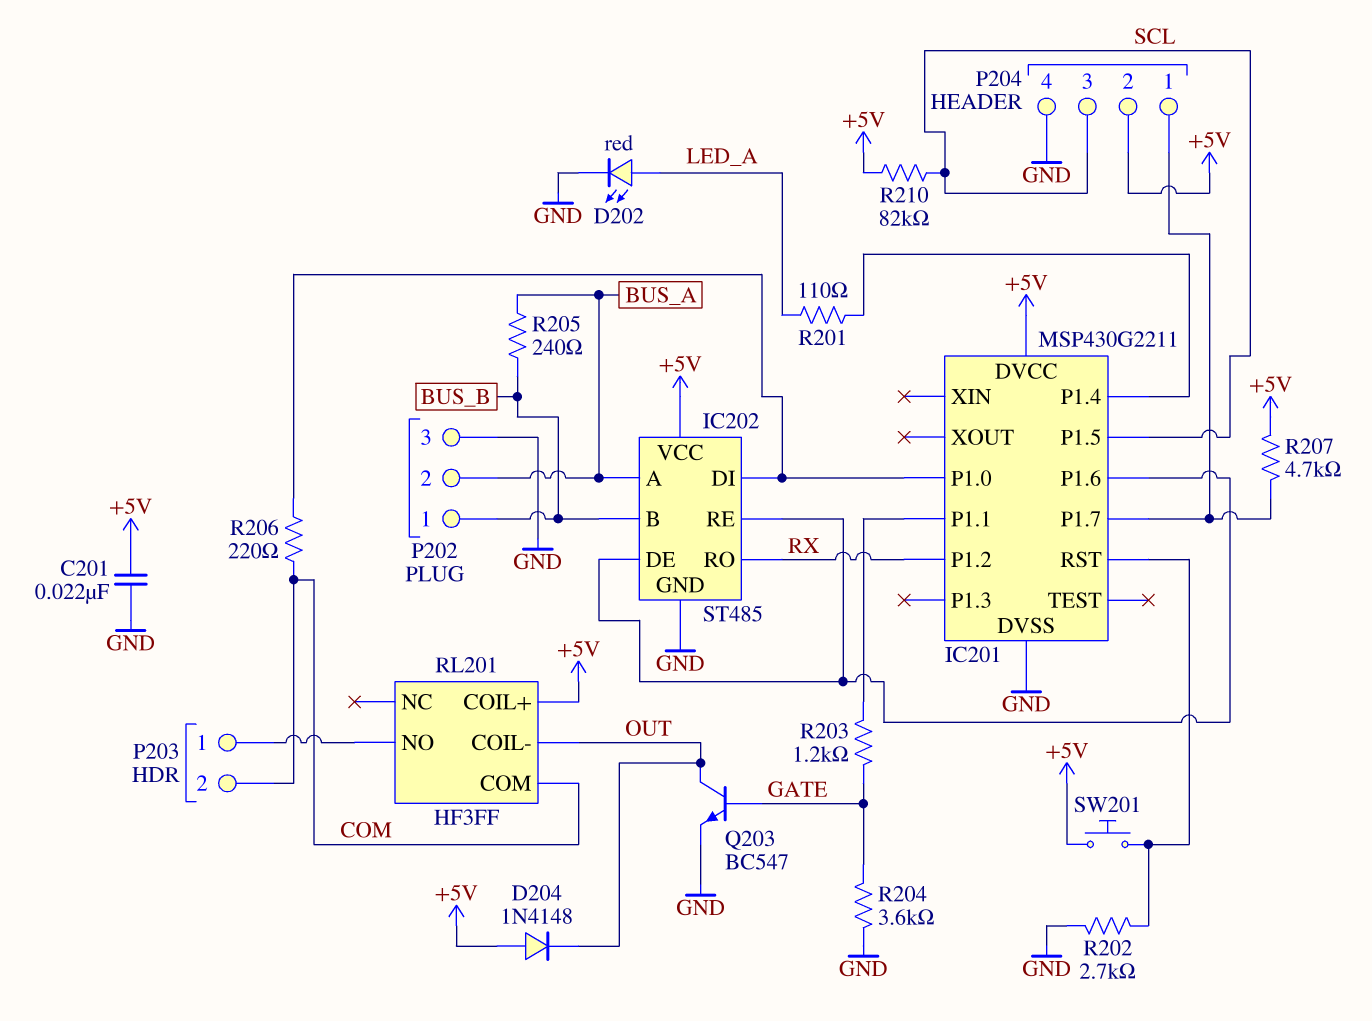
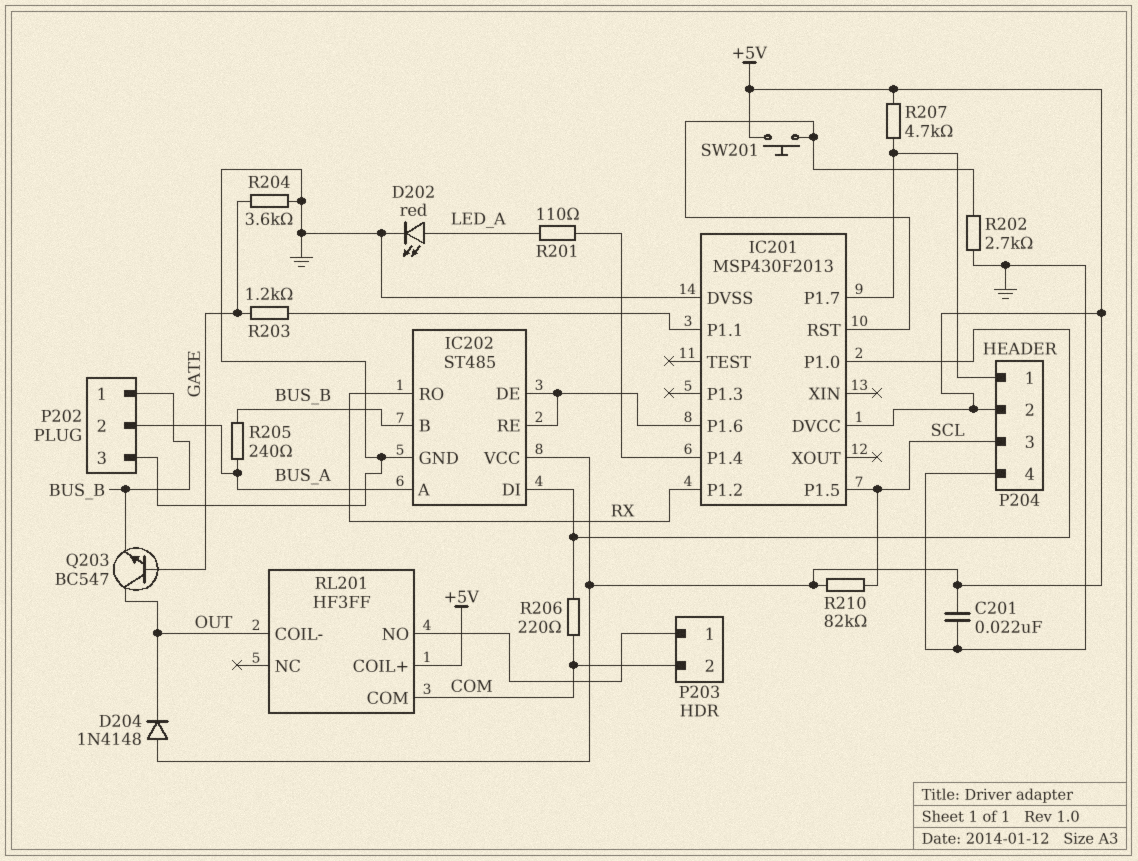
IC201: MSP430G2211 -> MSP430F2013
Q203: NPN BC547 (B GATE, C OUT, E GND) -> NPN BC547 (B GATE, C OUT, E BUS_B)

